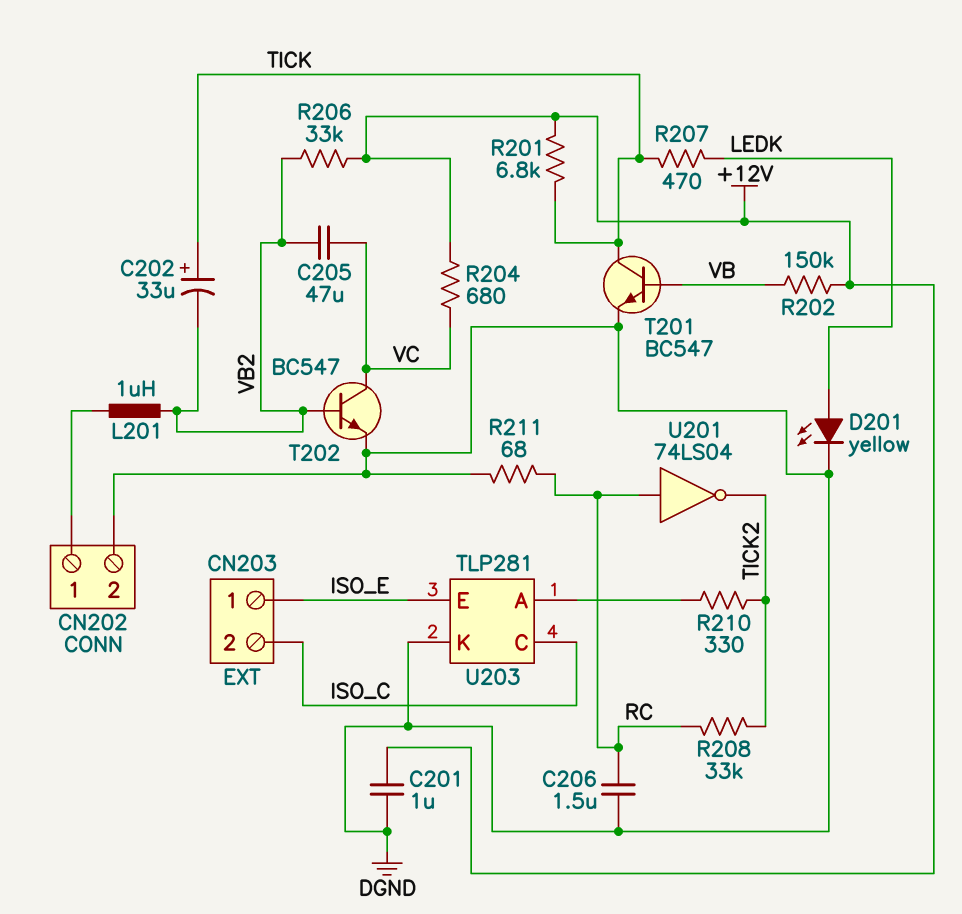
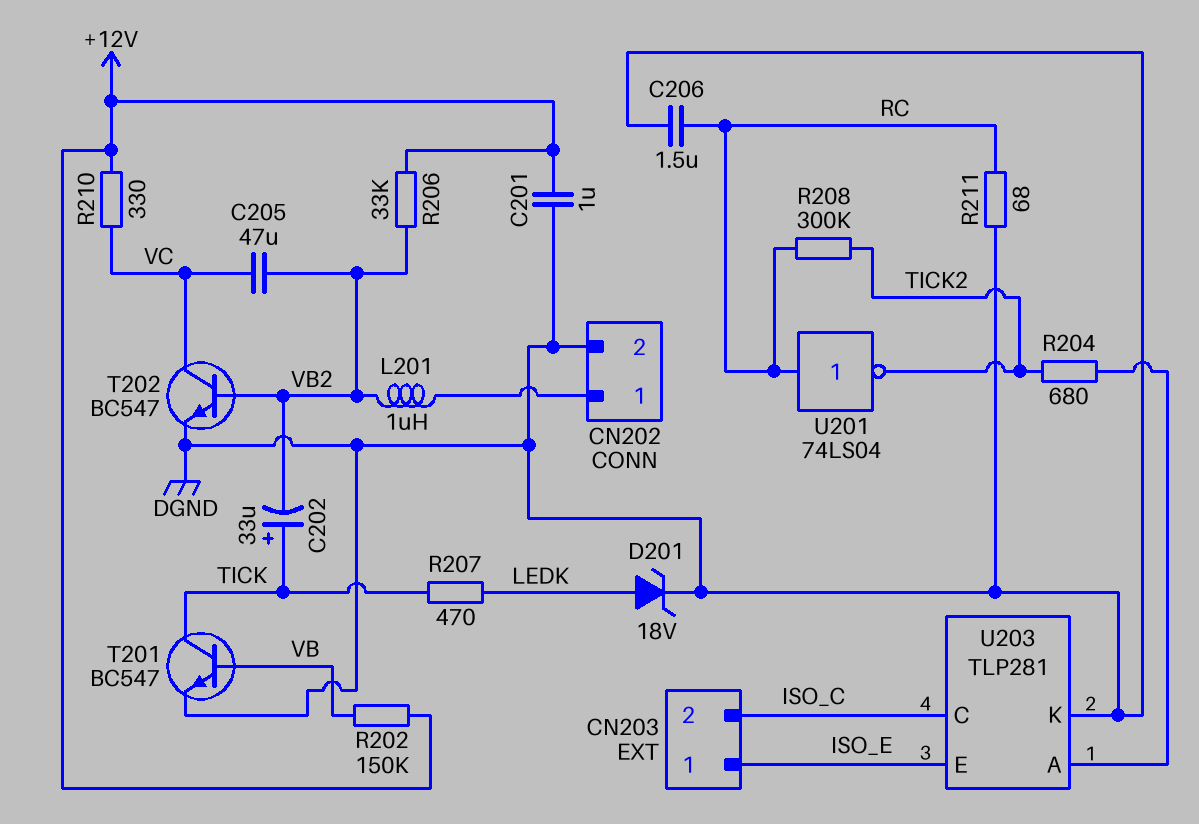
D201: LED yellow (A LEDK, K DGND) -> zener 18V (A LEDK, K DGND)
R201: 6.8k (+12V, TICK) -> none
R204: 680 (+12V, VC) -> 680 (TICK2, U203/A)
R208: 33k (RC, TICK2) -> 300k (RC, TICK2)
R210: 330 (TICK2, U203/A) -> 330 (+12V, VC)

